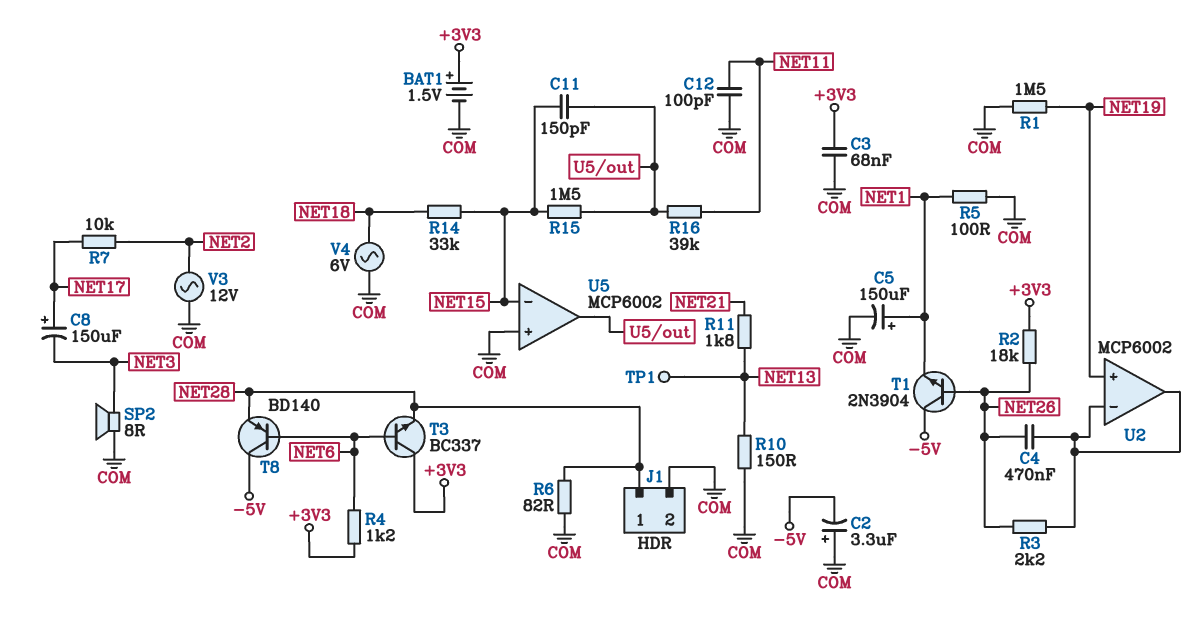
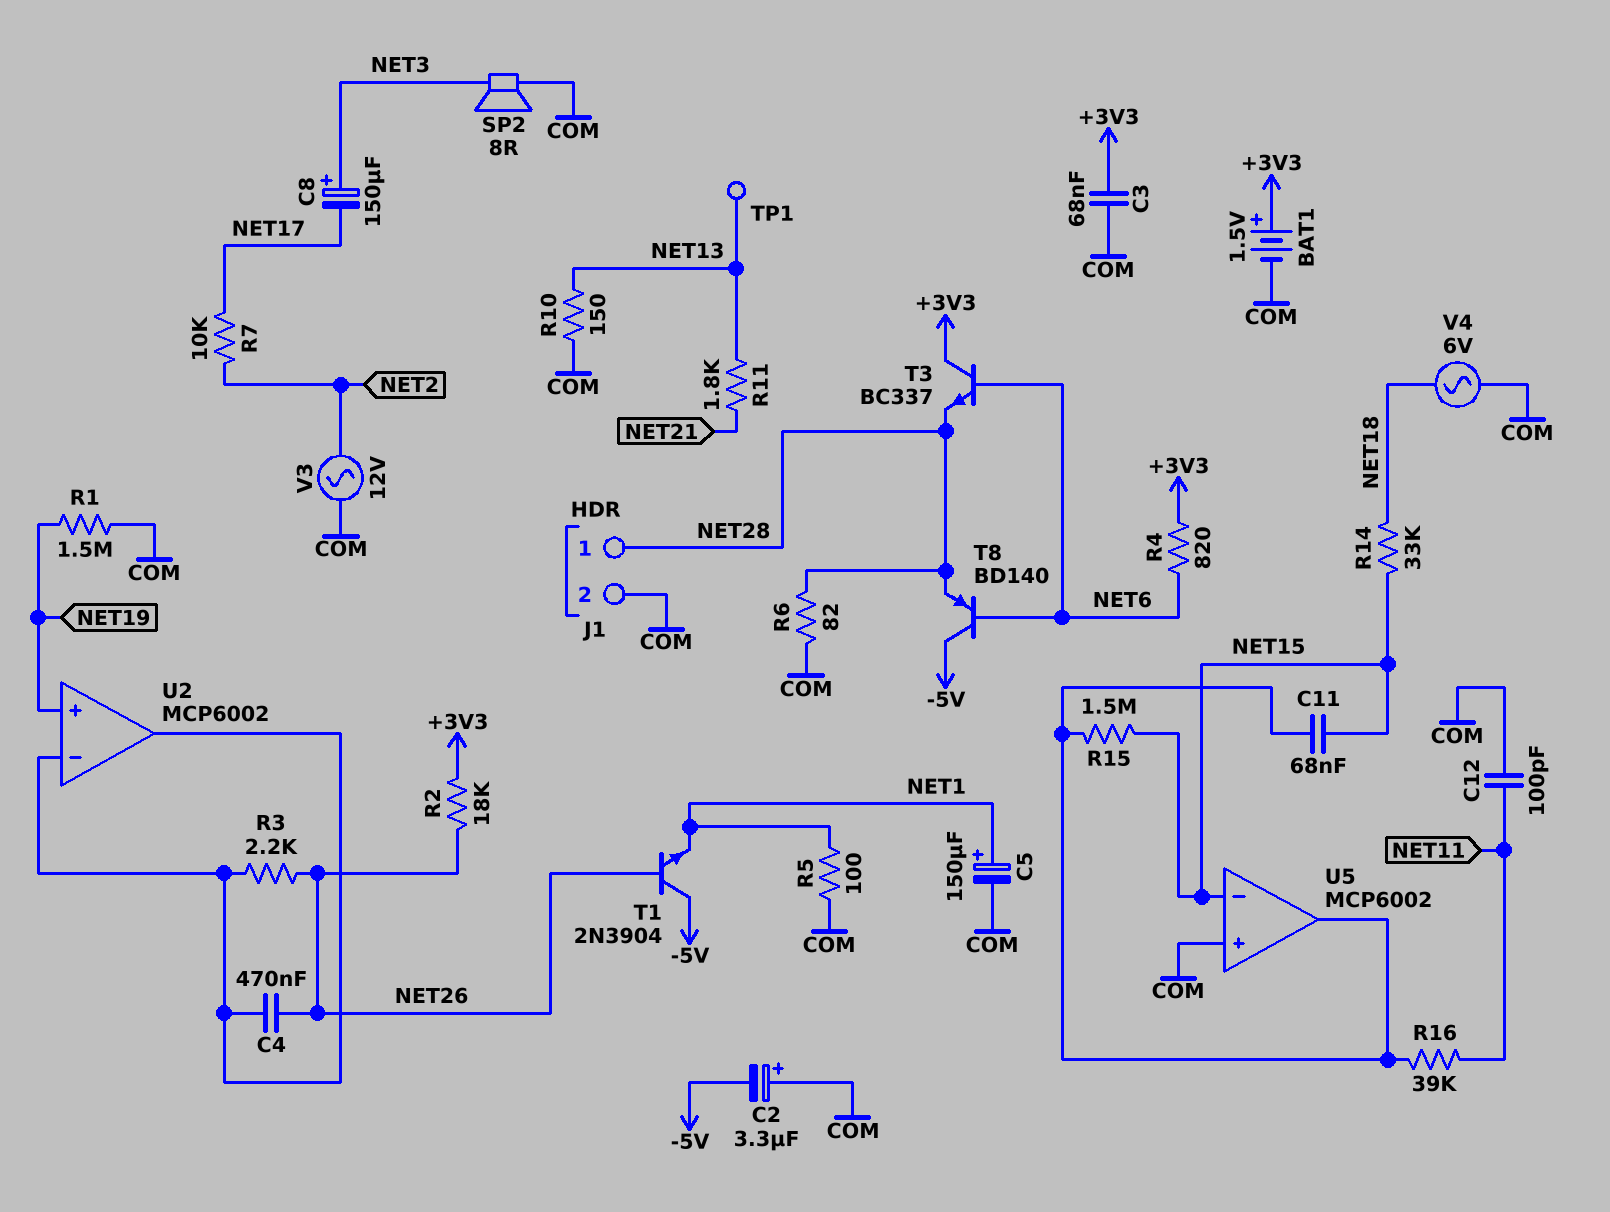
C8: 150uF (plus NET17, minus NET3) -> 150uF (plus NET3, minus NET17)
C11: 150pF (NET15, U5/out) -> 68nF (NET15, U5/out)
R4: 1.2k (+3V3, NET6) -> 820 (+3V3, NET6)

